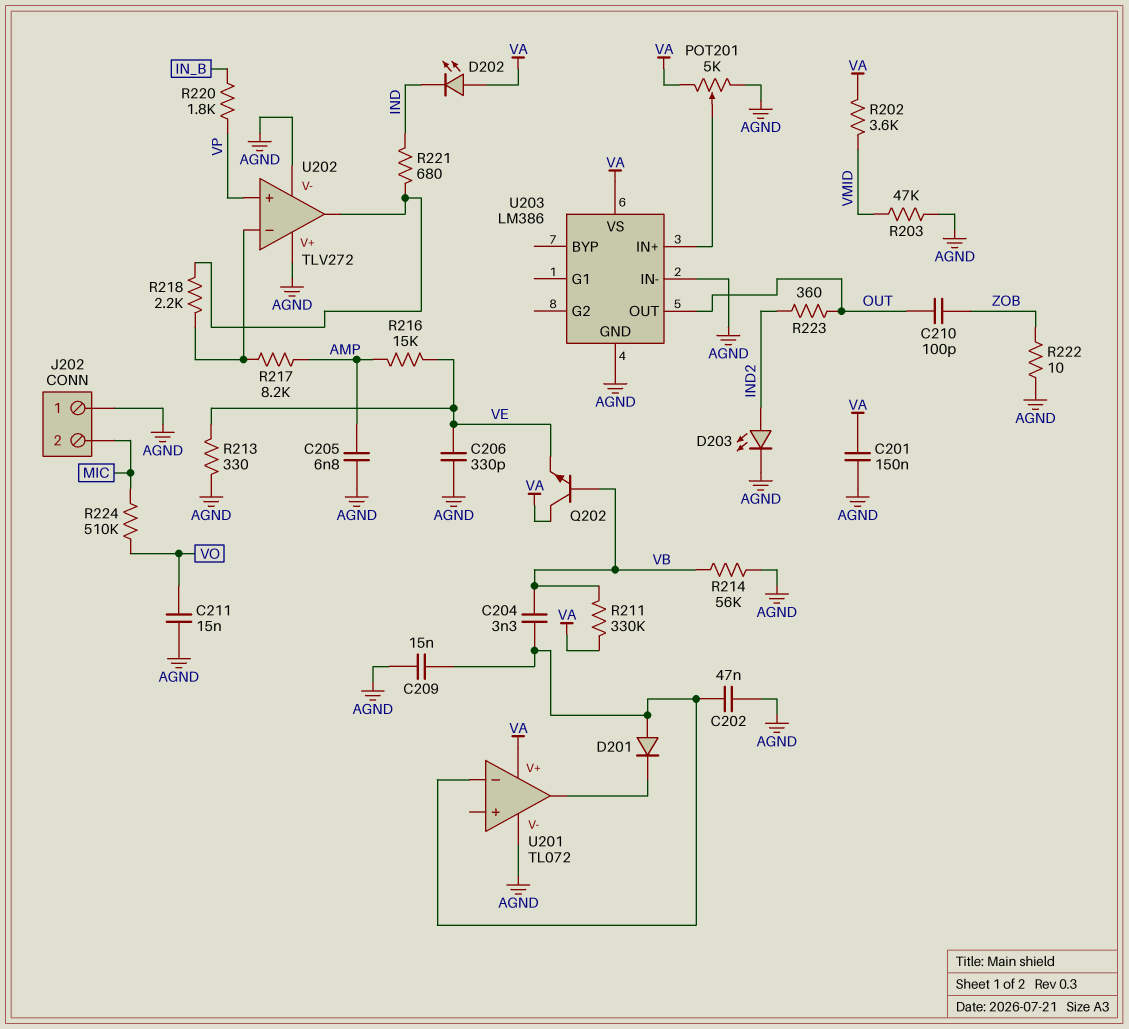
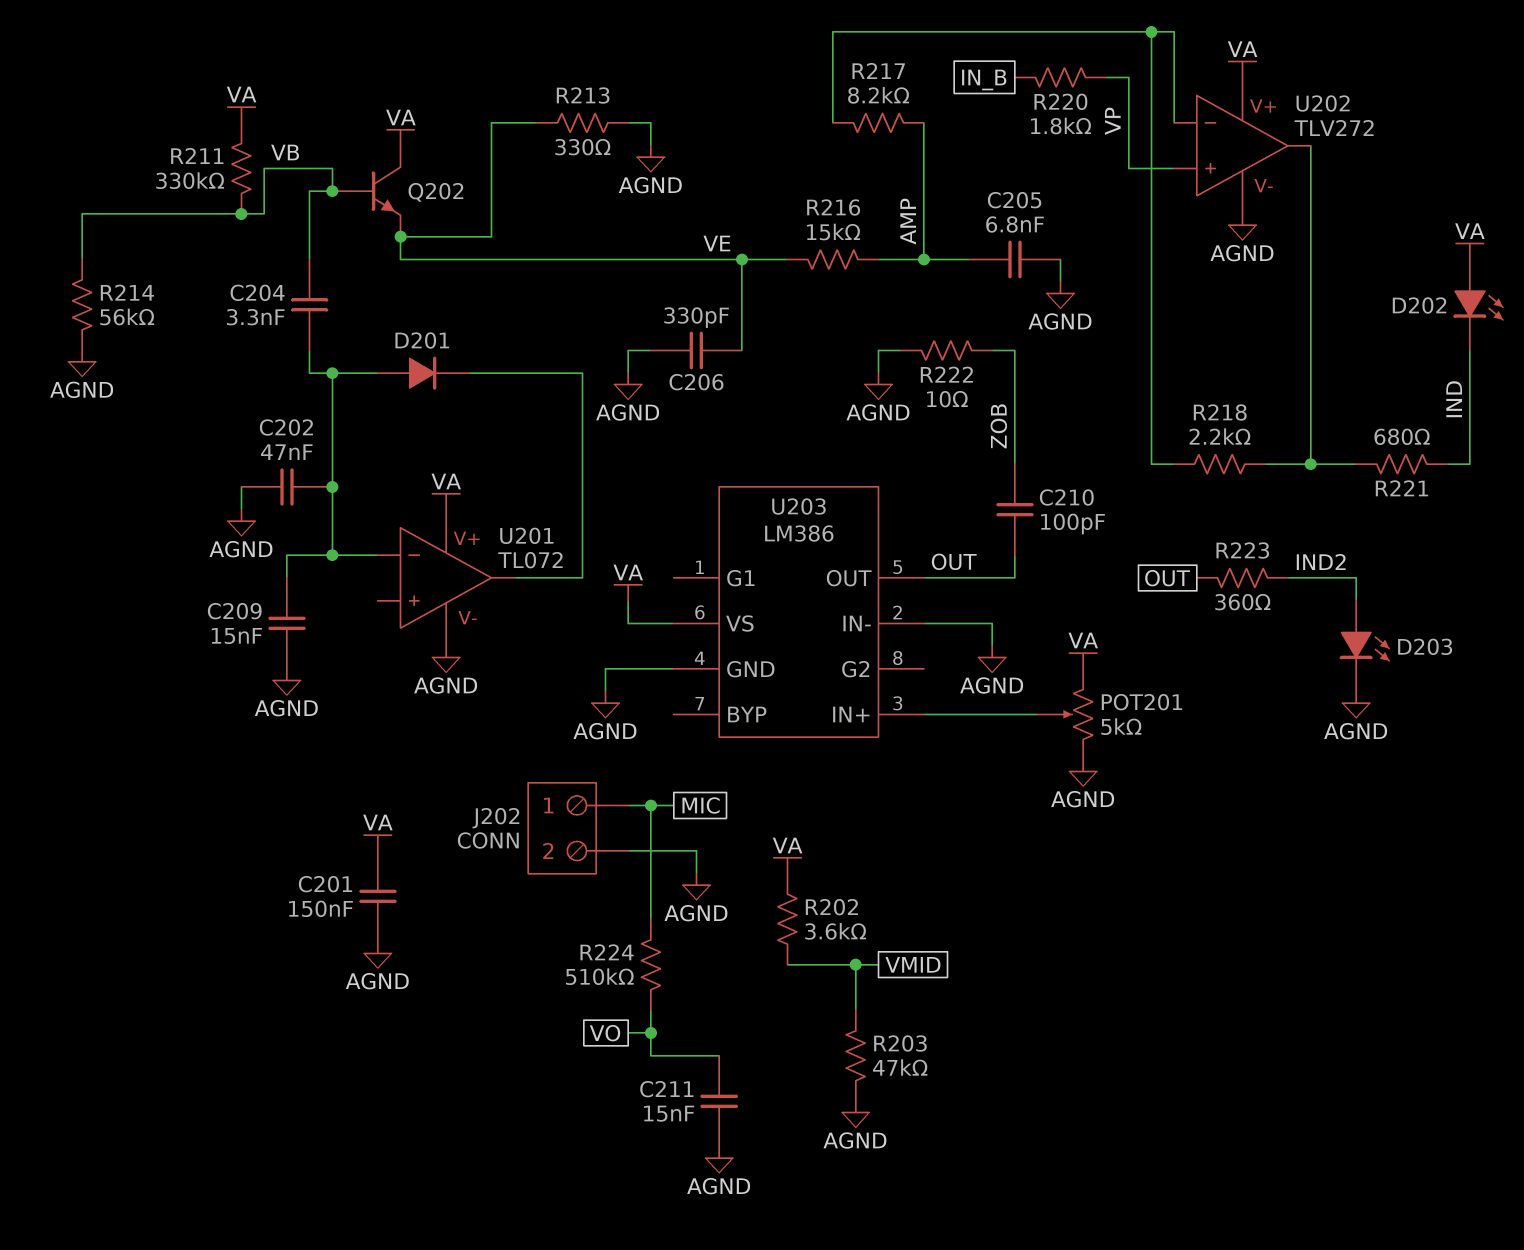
J202 pin 1: AGND -> MIC
J202 pin 2: MIC -> AGND
U202 pin V+: AGND -> VA

